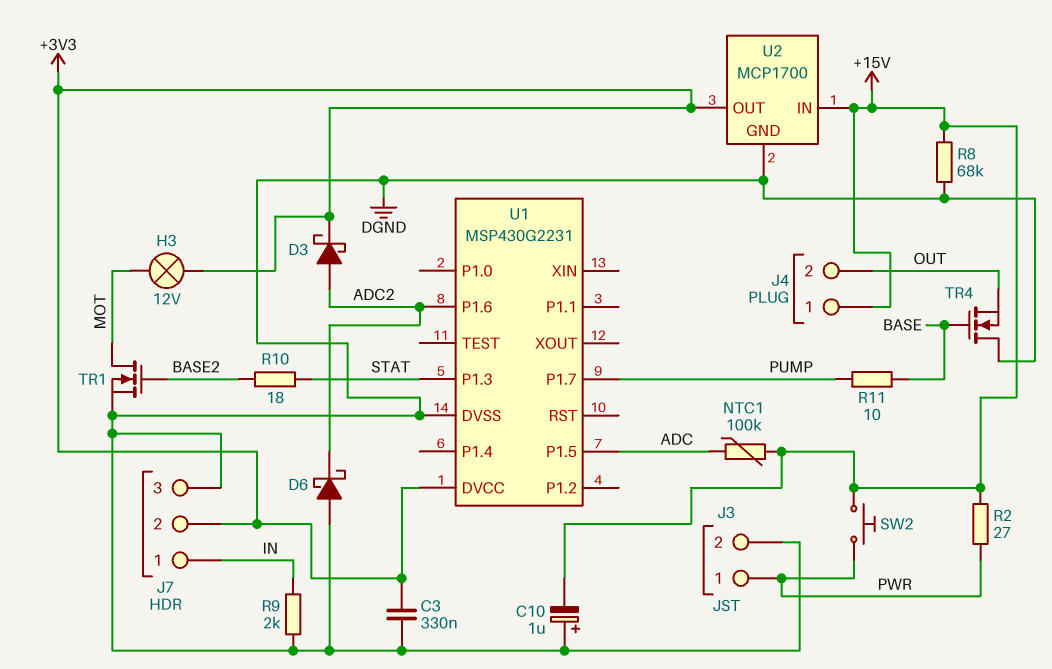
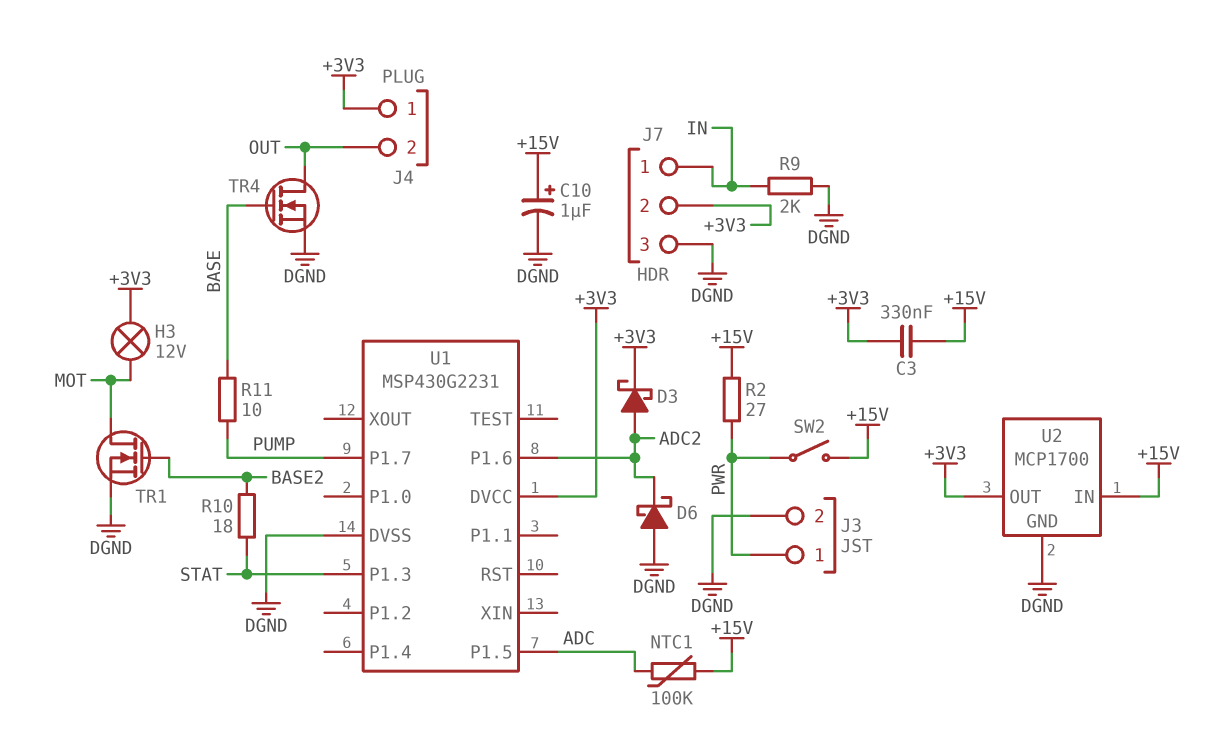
C3: 330nF (+3V3, DGND) -> 330nF (+3V3, +15V)
C10: 1uF (plus DGND, minus +15V) -> 1uF (plus +15V, minus DGND)
J4 pin 1: +15V -> +3V3
R8: 68k (+15V, DGND) -> none
SW2: button (+15V, PWR) -> switch (+15V, PWR)
TR4: NMOS (G BASE, D DGND, S OUT) -> NMOS (G BASE, D OUT, S DGND)

